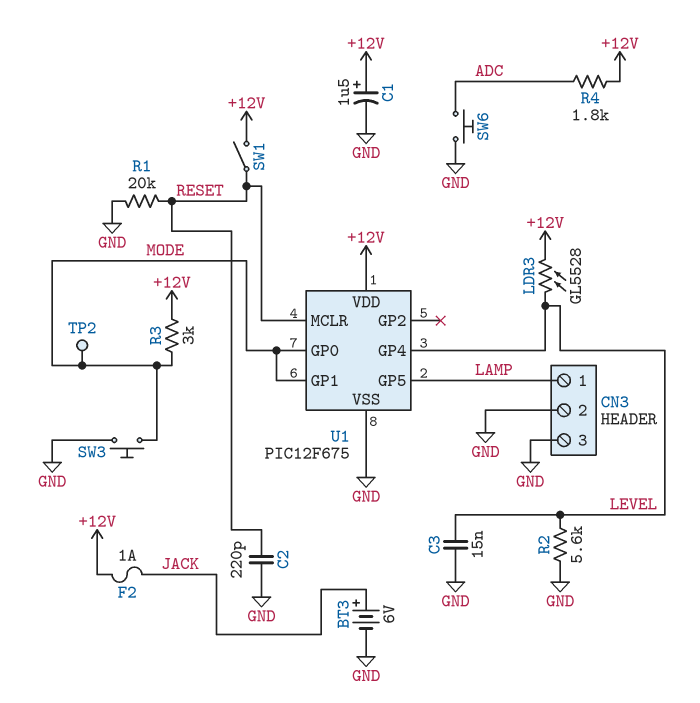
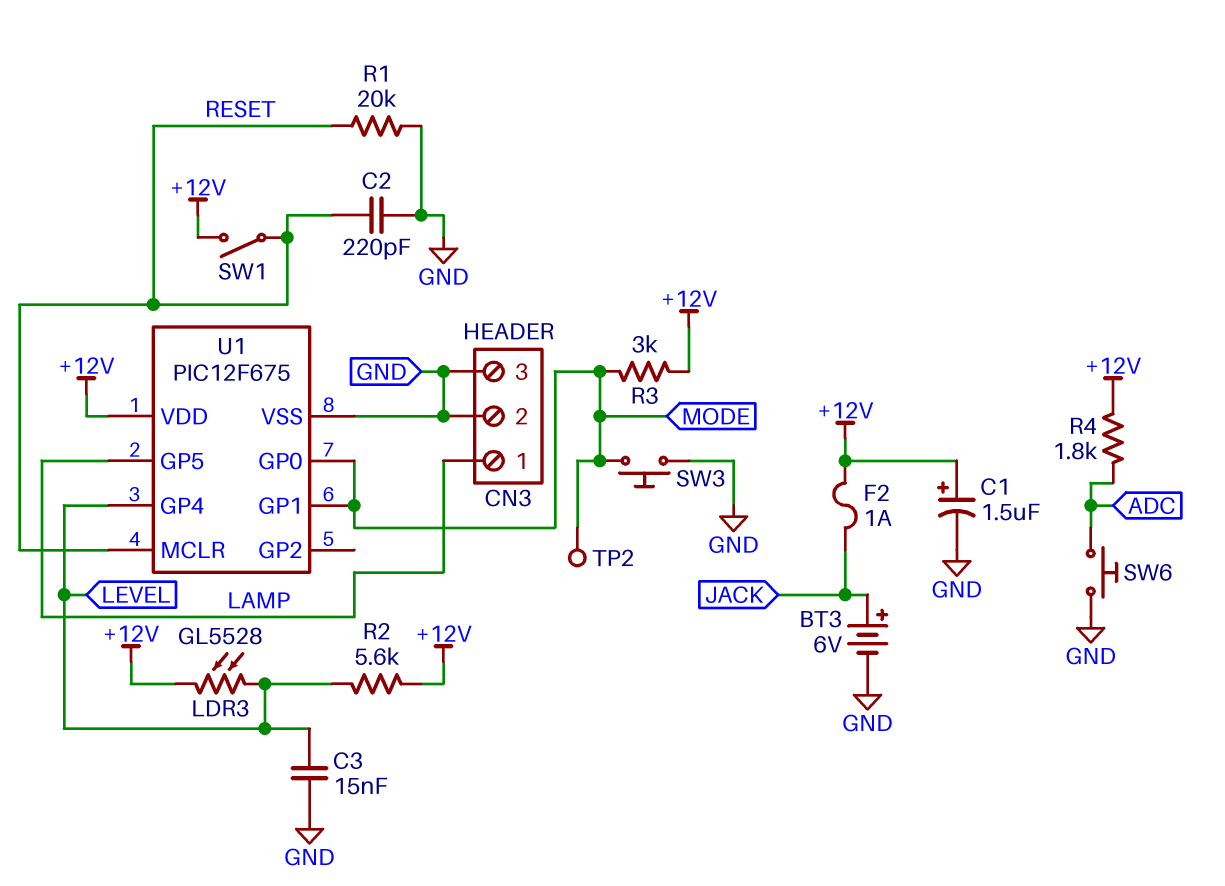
R2: 5.6k (GND, LEVEL) -> 5.6k (+12V, LEVEL)

